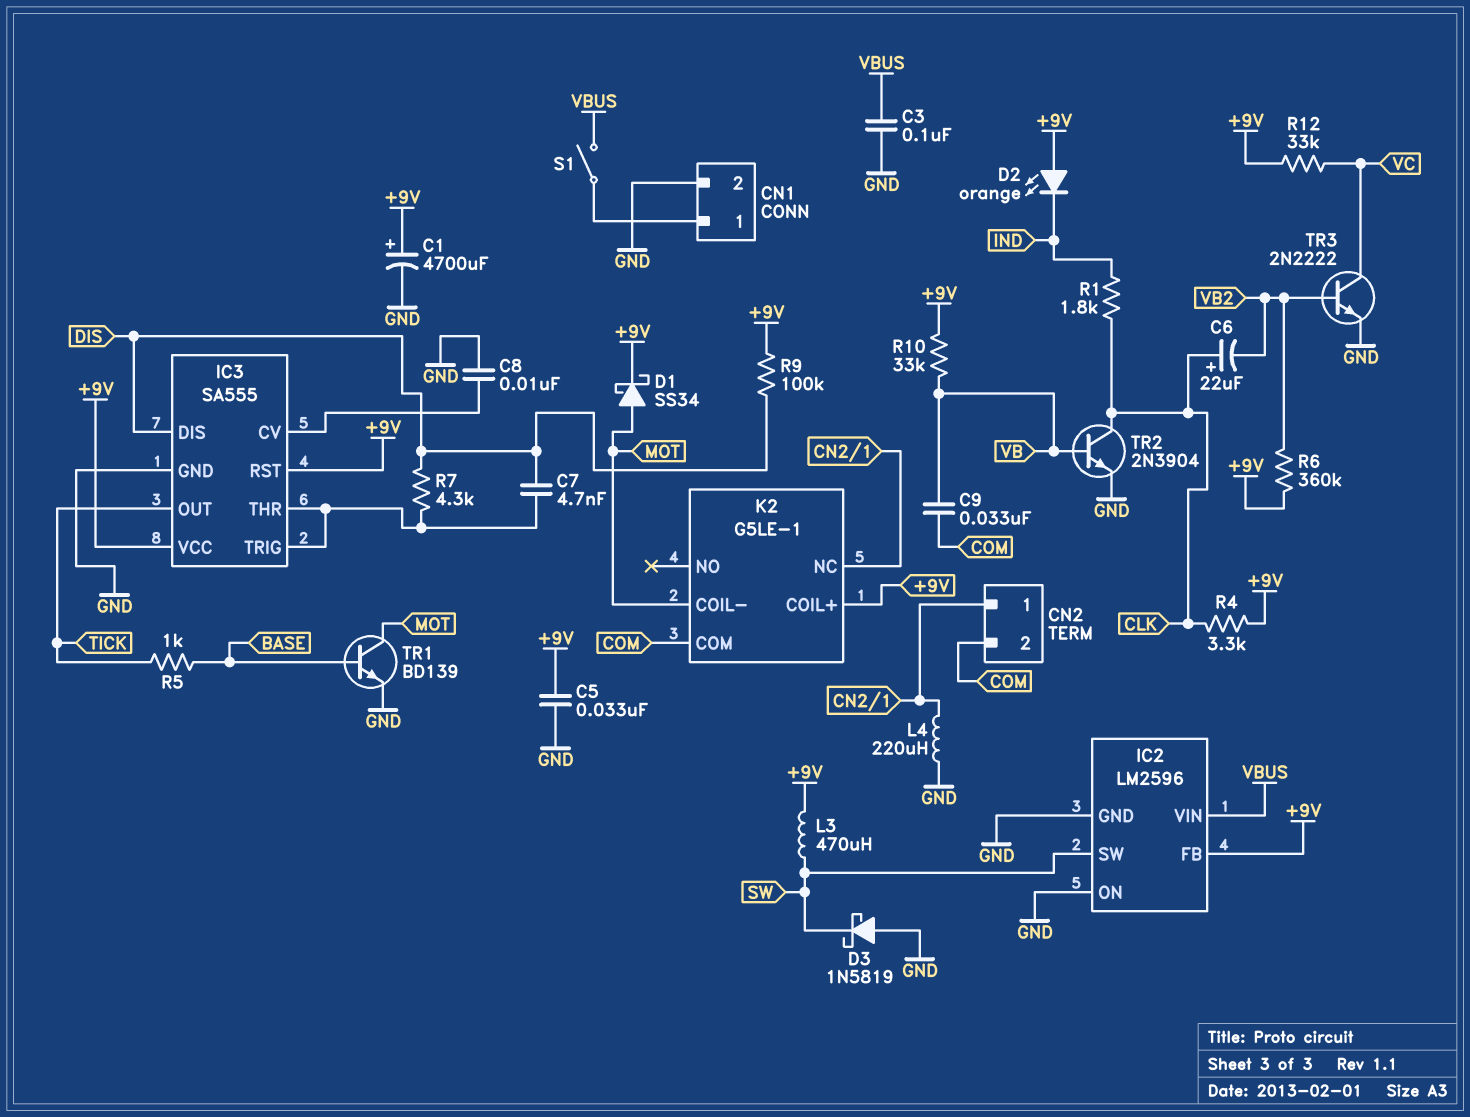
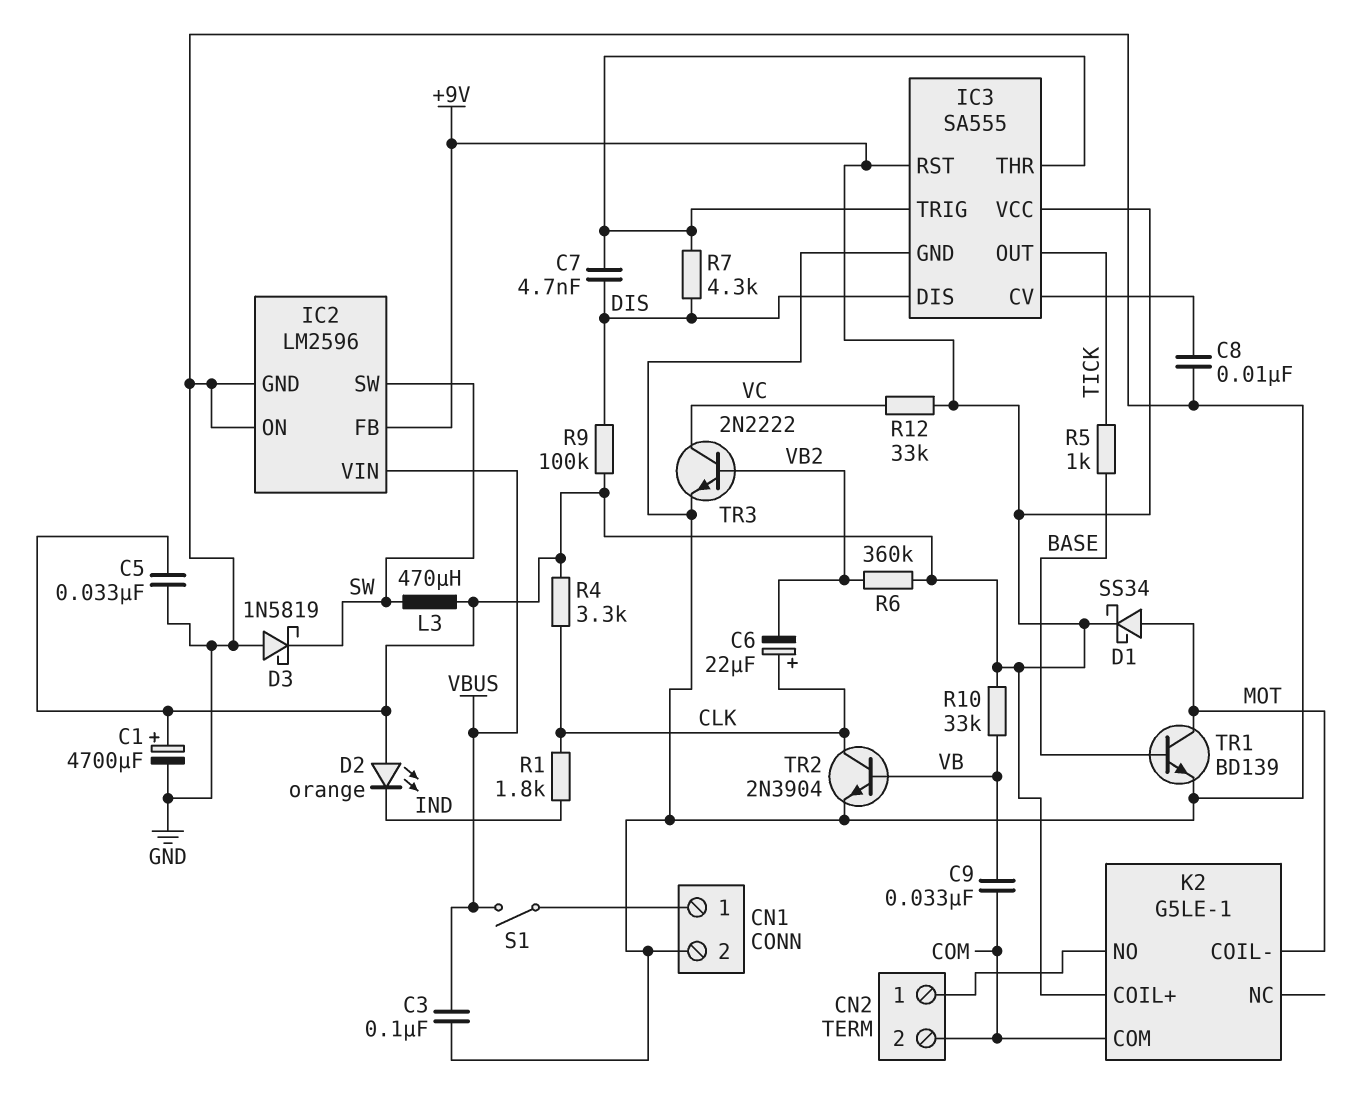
K2 pin NC: CN2/1 -> none
K2 pin NO: none -> CN2/1
L4: 220uH (CN2/1, GND) -> none

